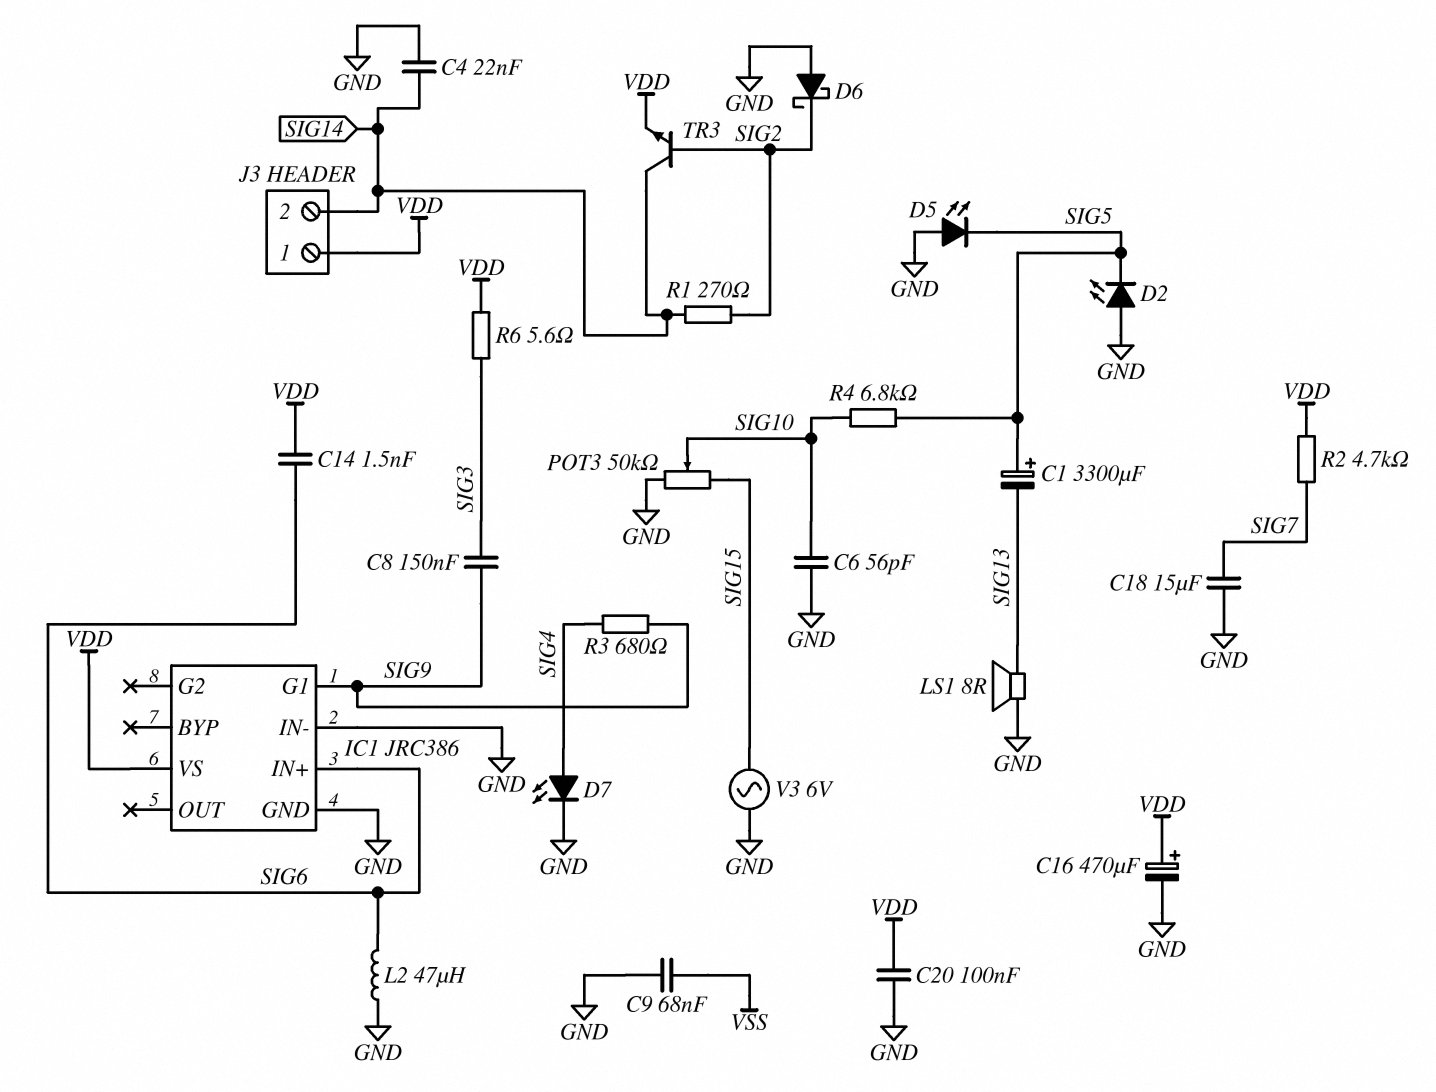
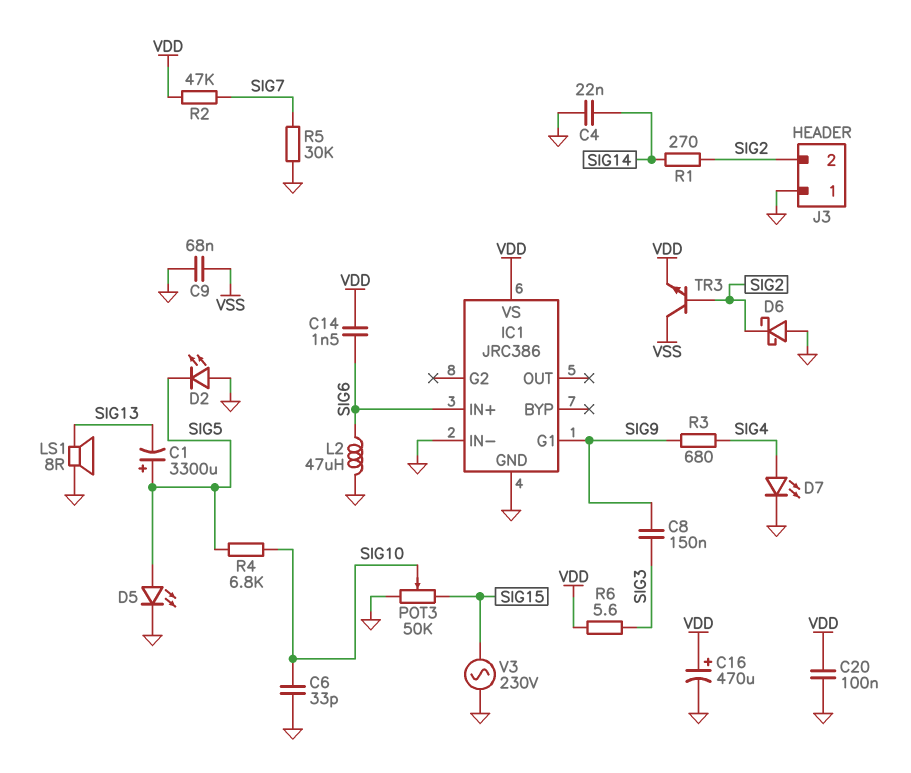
C6: 56pF (GND, SIG10) -> 33pF (GND, SIG10)
C18: 15uF (GND, SIG7) -> none
D5: LED (A GND, K SIG5) -> LED (A SIG5, K GND)
J3 pin 1: VDD -> GND
J3 pin 2: SIG14 -> SIG2
R2: 4.7k (SIG7, VDD) -> 47k (SIG7, VDD)
R5: none -> 30k (GND, SIG7)
TR3: NPN (B SIG2, C SIG14, E VDD) -> NPN (B SIG2, C VSS, E VDD)
V3: AC 6V (GND, SIG15) -> AC 230V (GND, SIG15)

